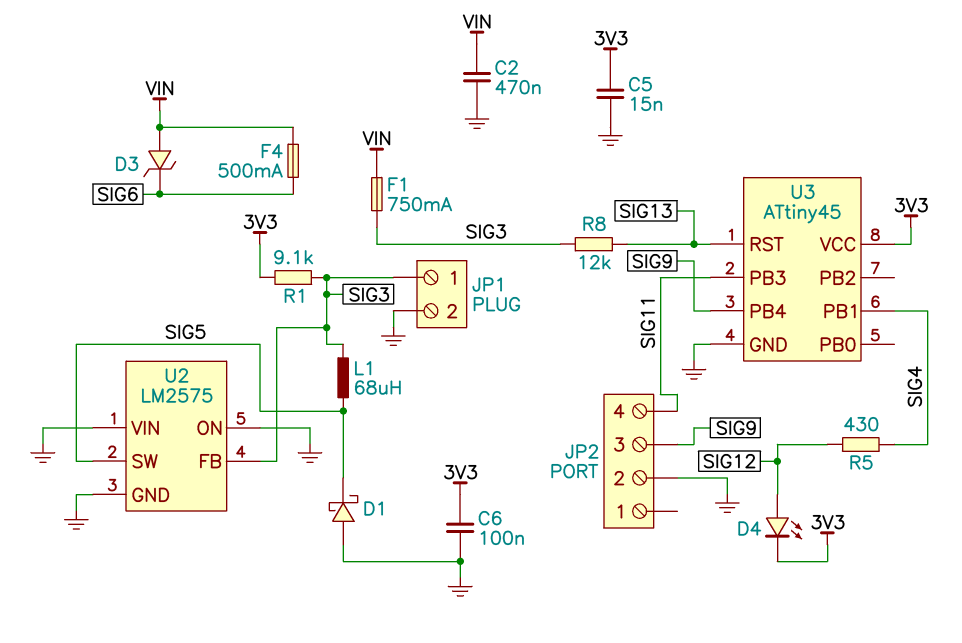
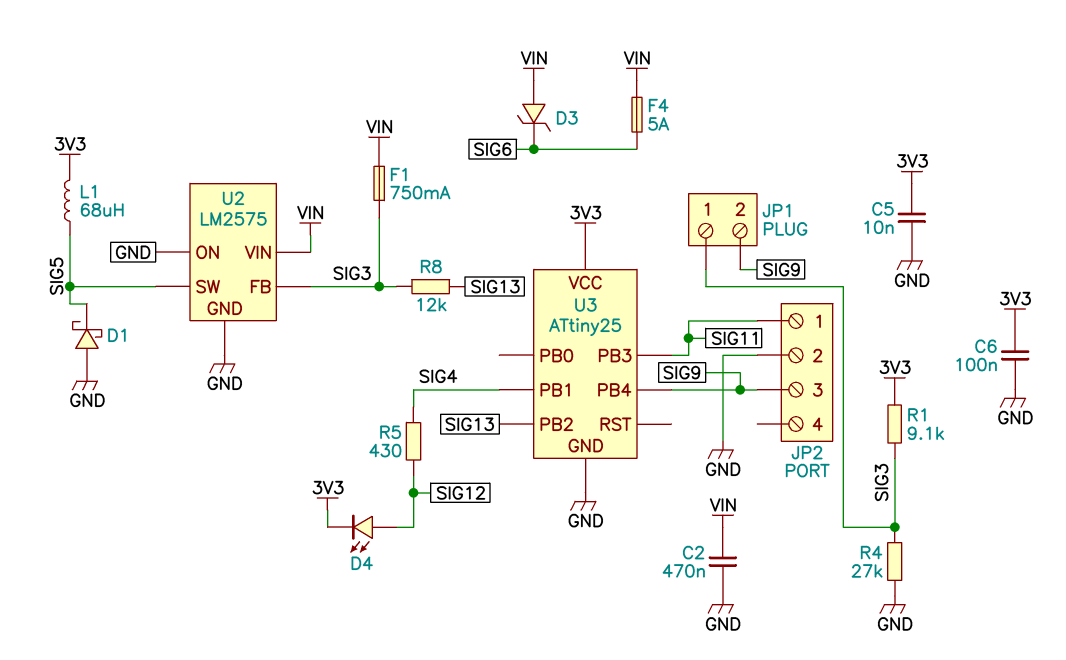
C5: 15nF (3V3, GND) -> 10nF (3V3, GND)
F4: 500mA (SIG6, VIN) -> 5A (SIG6, VIN)
JP1 pin 2: GND -> SIG9
JP2 pin 1: none -> SIG11
JP2 pin 4: SIG11 -> none
L1: 68uH (SIG3, SIG5) -> 68uH (3V3, SIG5)
R4: none -> 27k (GND, SIG3)
U2 pin VIN: GND -> VIN
U3: ATtiny45 -> ATtiny25
U3 pin PB2: none -> SIG13
U3 pin RST: SIG13 -> none

